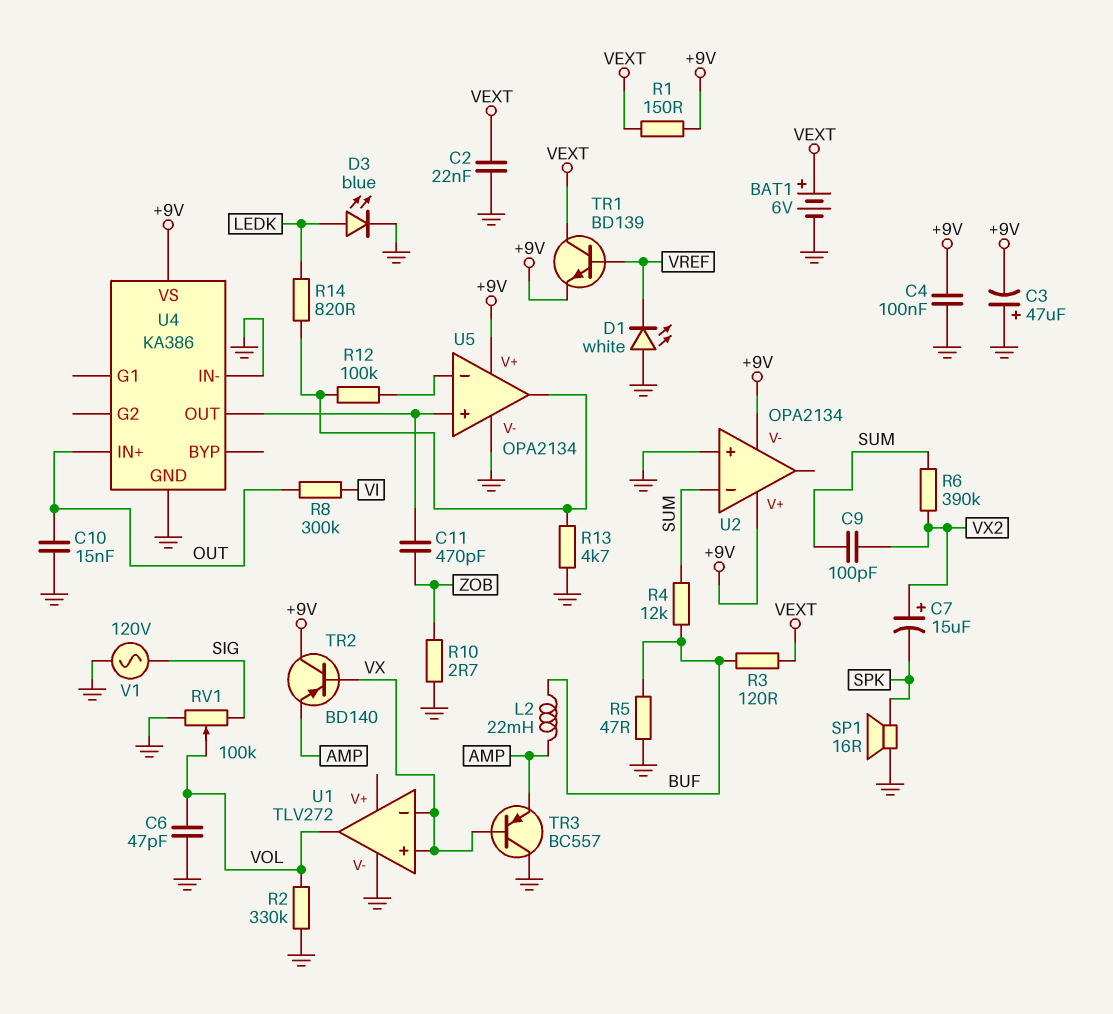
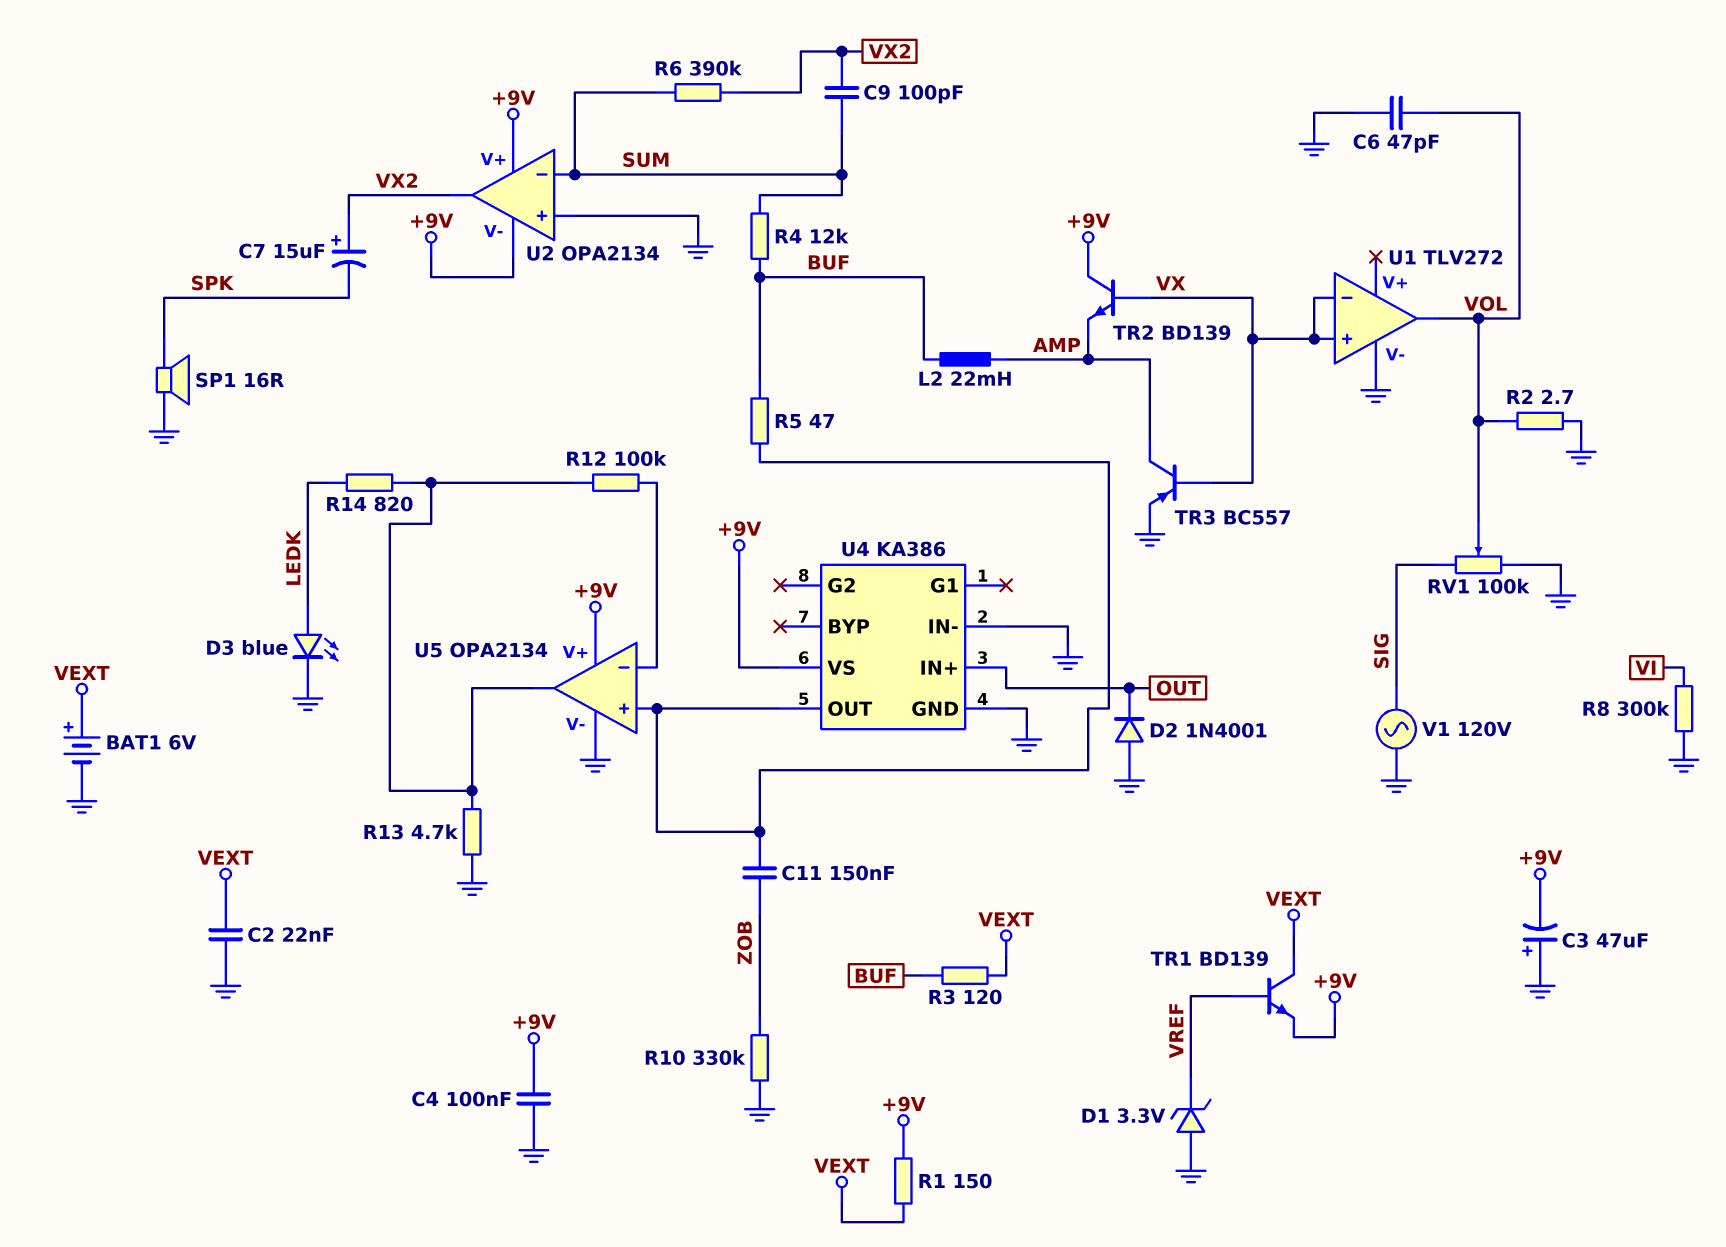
C10: 15nF (GND, OUT) -> none
C11: 470pF (U4/OUT, ZOB) -> 150nF (U4/OUT, ZOB)
D1: LED white (A GND, K VREF) -> zener 3.3V (A GND, K VREF)
D2: none -> diode 1N4001 (A GND, K OUT)
R2: 330k (GND, VOL) -> 2.7 (GND, VOL)
R5: 47 (BUF, GND) -> 47 (BUF, U4/OUT)
R8: 300k (OUT, VI) -> 300k (GND, VI)
R10: 2.7 (GND, ZOB) -> 330k (GND, ZOB)
TR2: PNP BD140 (B VX, C +9V, E AMP) -> NPN BD139 (B VX, C +9V, E AMP)
TR3: PNP BC557 (B VX, C GND, E AMP) -> PNP BC557 (B VX, C AMP, E GND)
U2 pin out: none -> VX2

